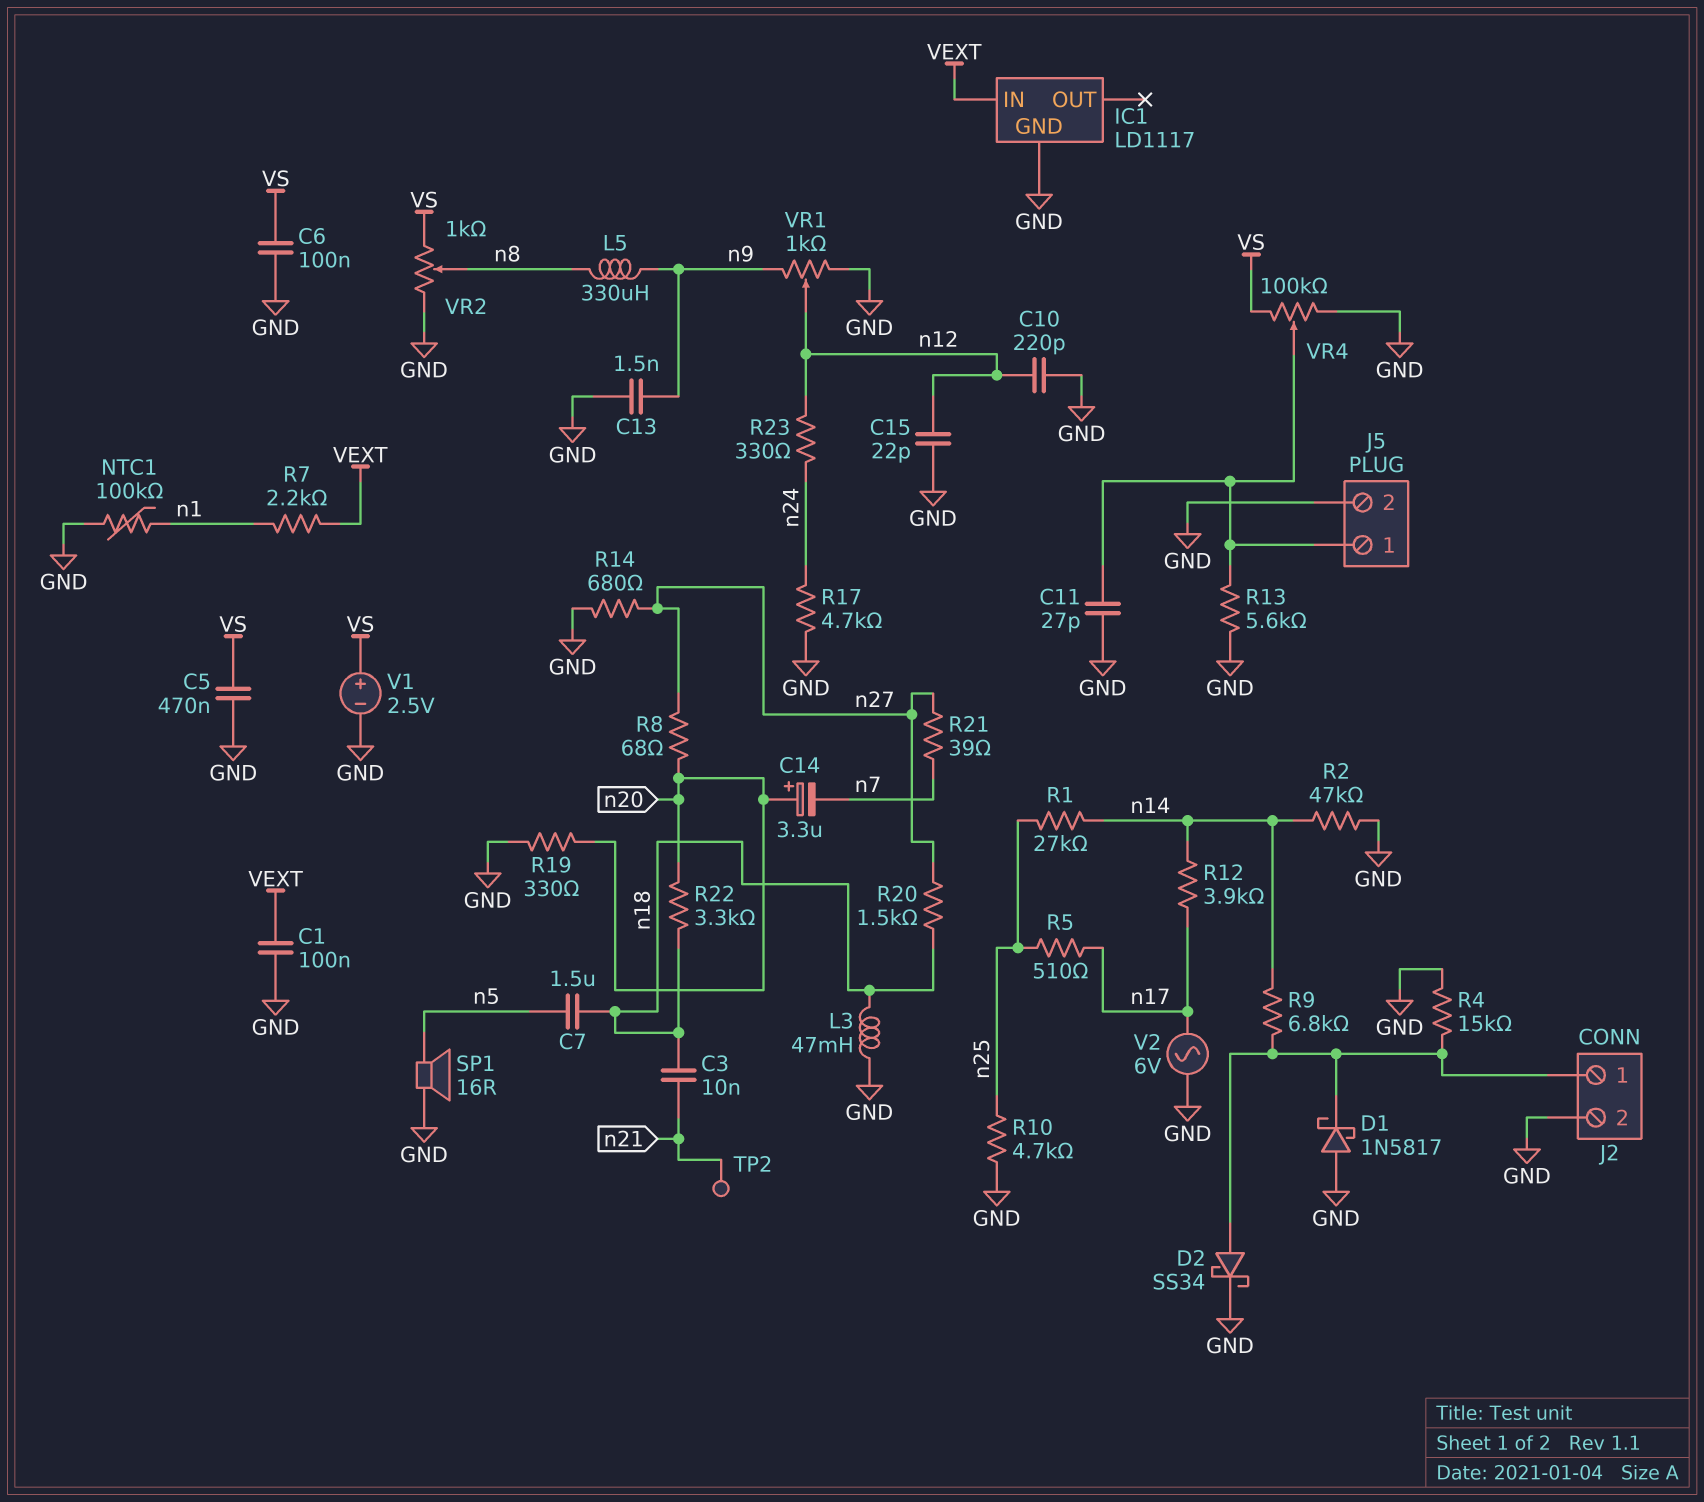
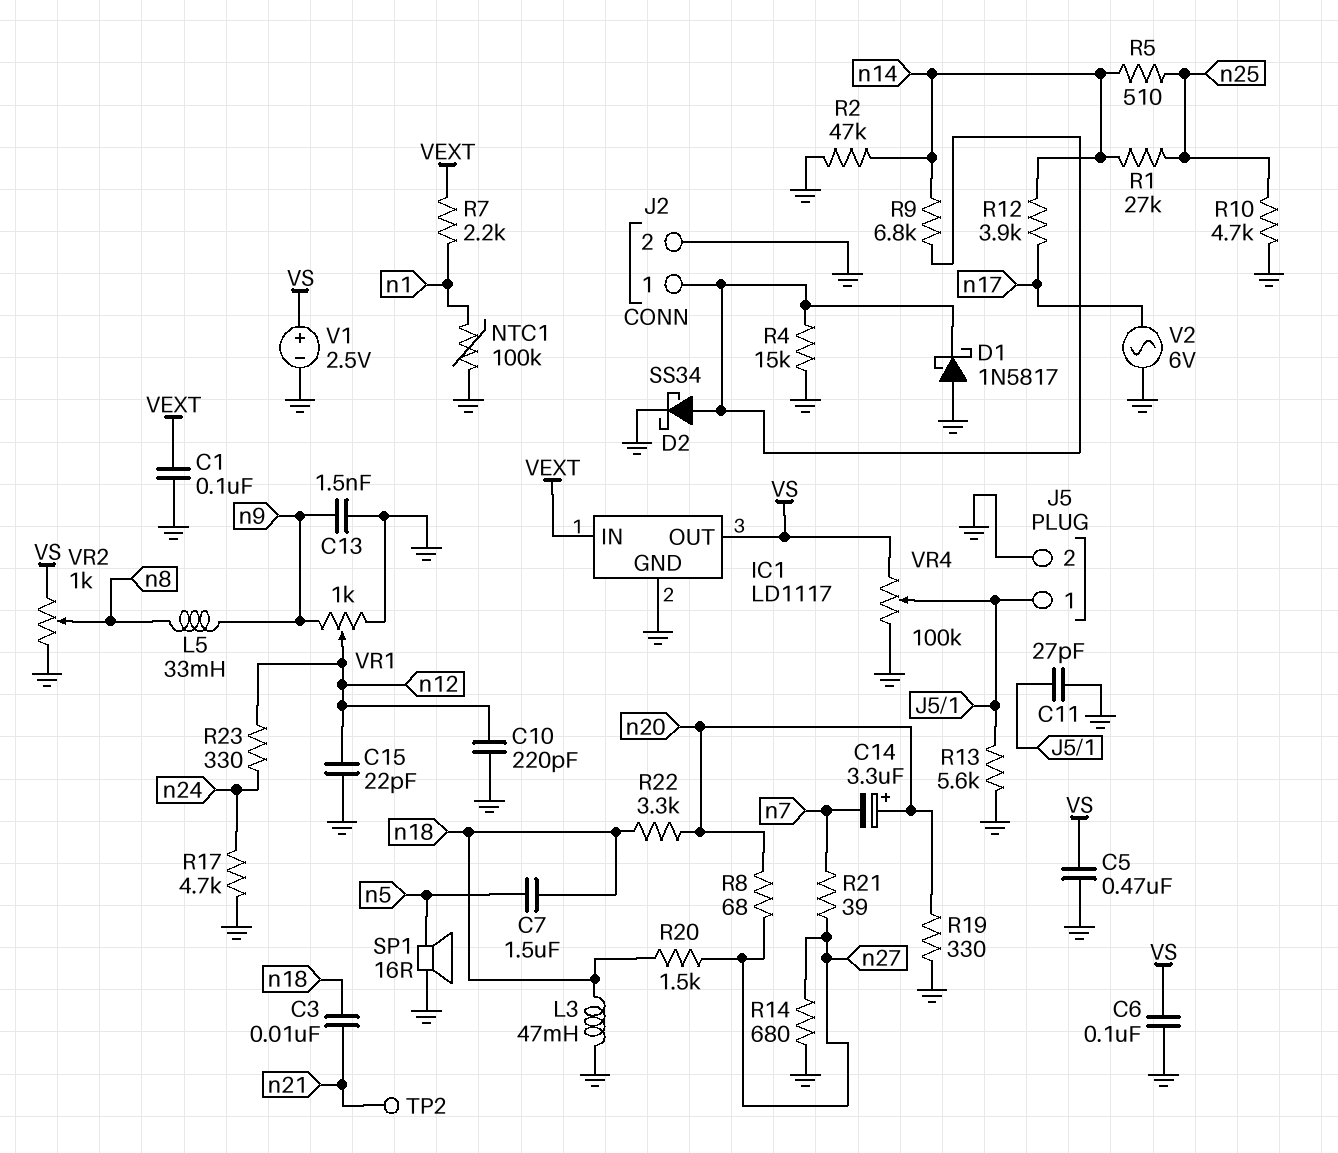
IC1 pin OUT: none -> VS
L5: 330uH (n8, n9) -> 33mH (n8, n9)
R5: 510 (n17, n25) -> 510 (n14, n25)

